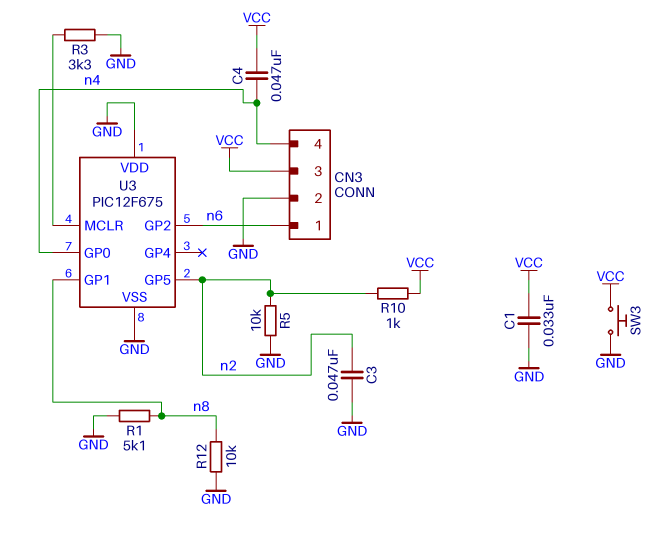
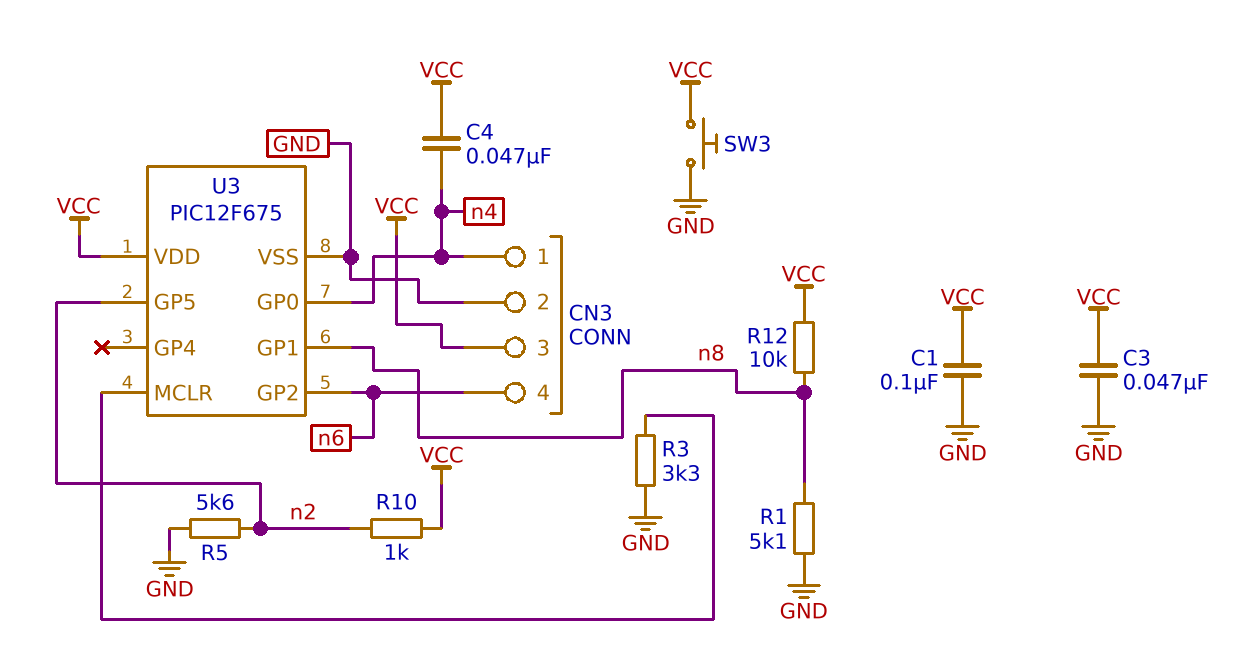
C1: 33nF (GND, VCC) -> 100nF (GND, VCC)
C3: 47nF (GND, n2) -> 47nF (GND, VCC)
CN3 pin 1: n6 -> n4
CN3 pin 4: n4 -> n6
R5: 10k (GND, n2) -> 5.6k (GND, n2)
R12: 10k (GND, n8) -> 10k (VCC, n8)
U3 pin VDD: GND -> VCC

